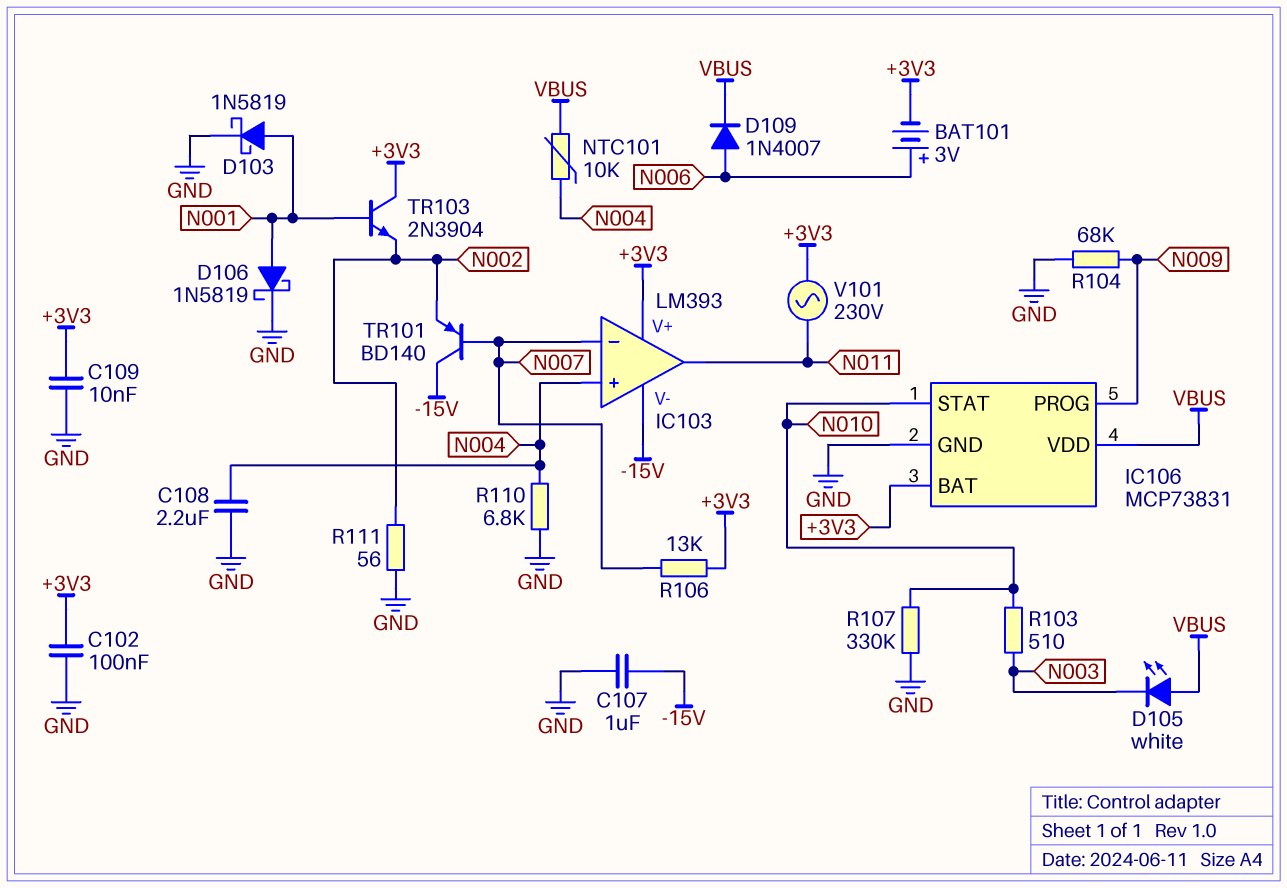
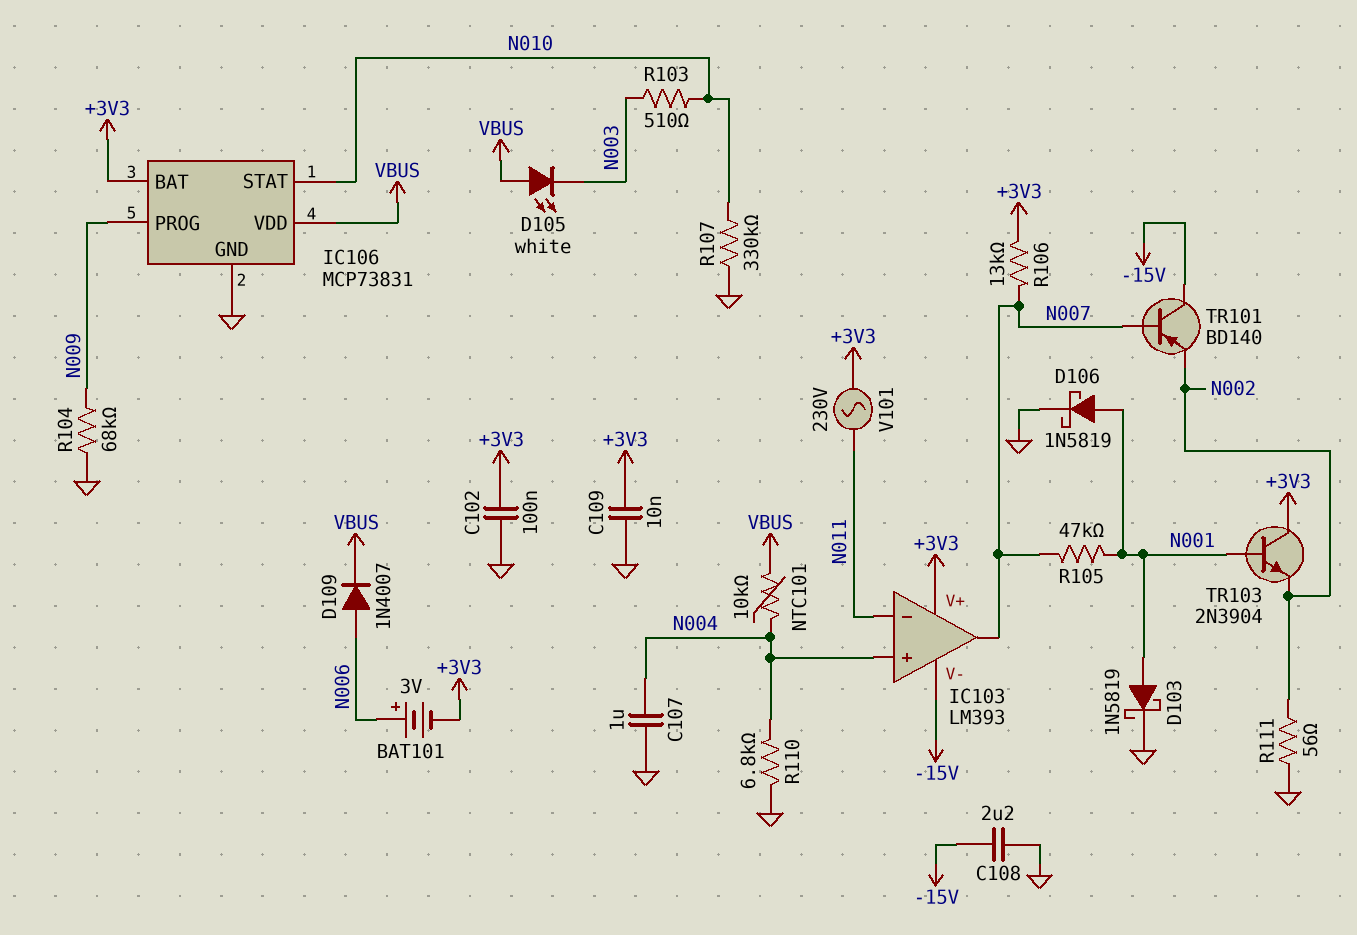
C107: 1uF (-15V, GND) -> 1uF (GND, N004)
C108: 2.2uF (GND, N004) -> 2.2uF (-15V, GND)
IC103 pin in-: N007 -> N011
IC103 pin out: N011 -> N007
R105: none -> 47k (N001, N007)

